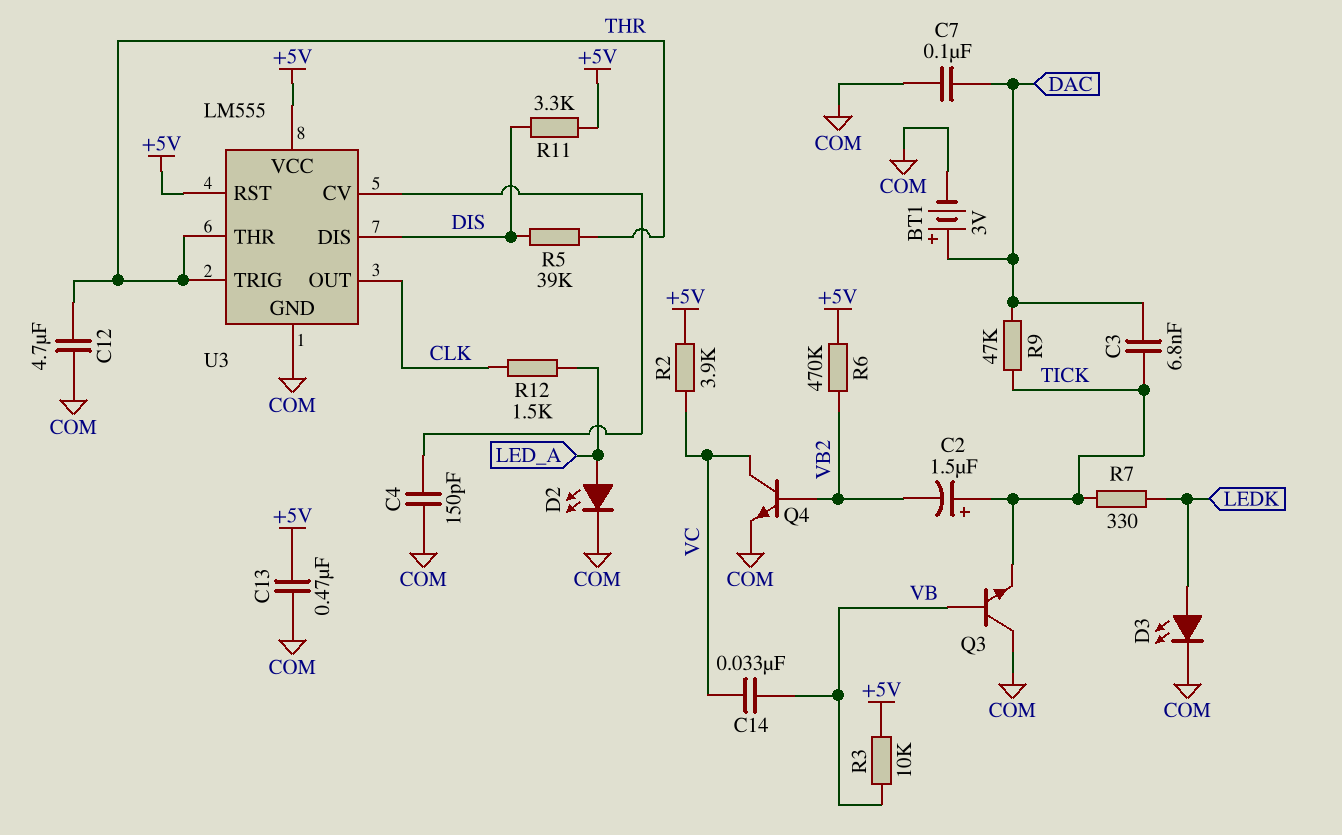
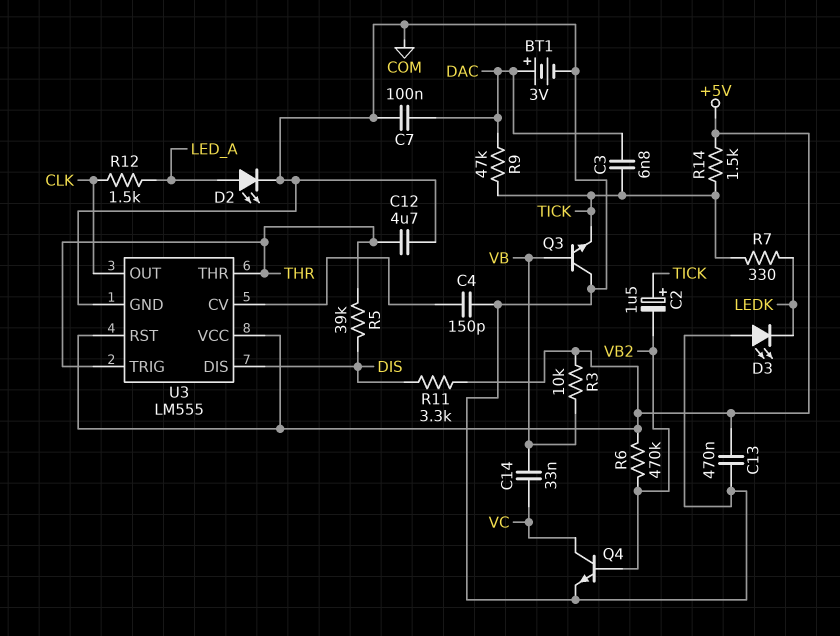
D3: LED (A LEDK, K COM) -> LED (A COM, K LEDK)
R2: 3.9k (+5V, VC) -> none
R14: none -> 1.5k (+5V, TICK)

